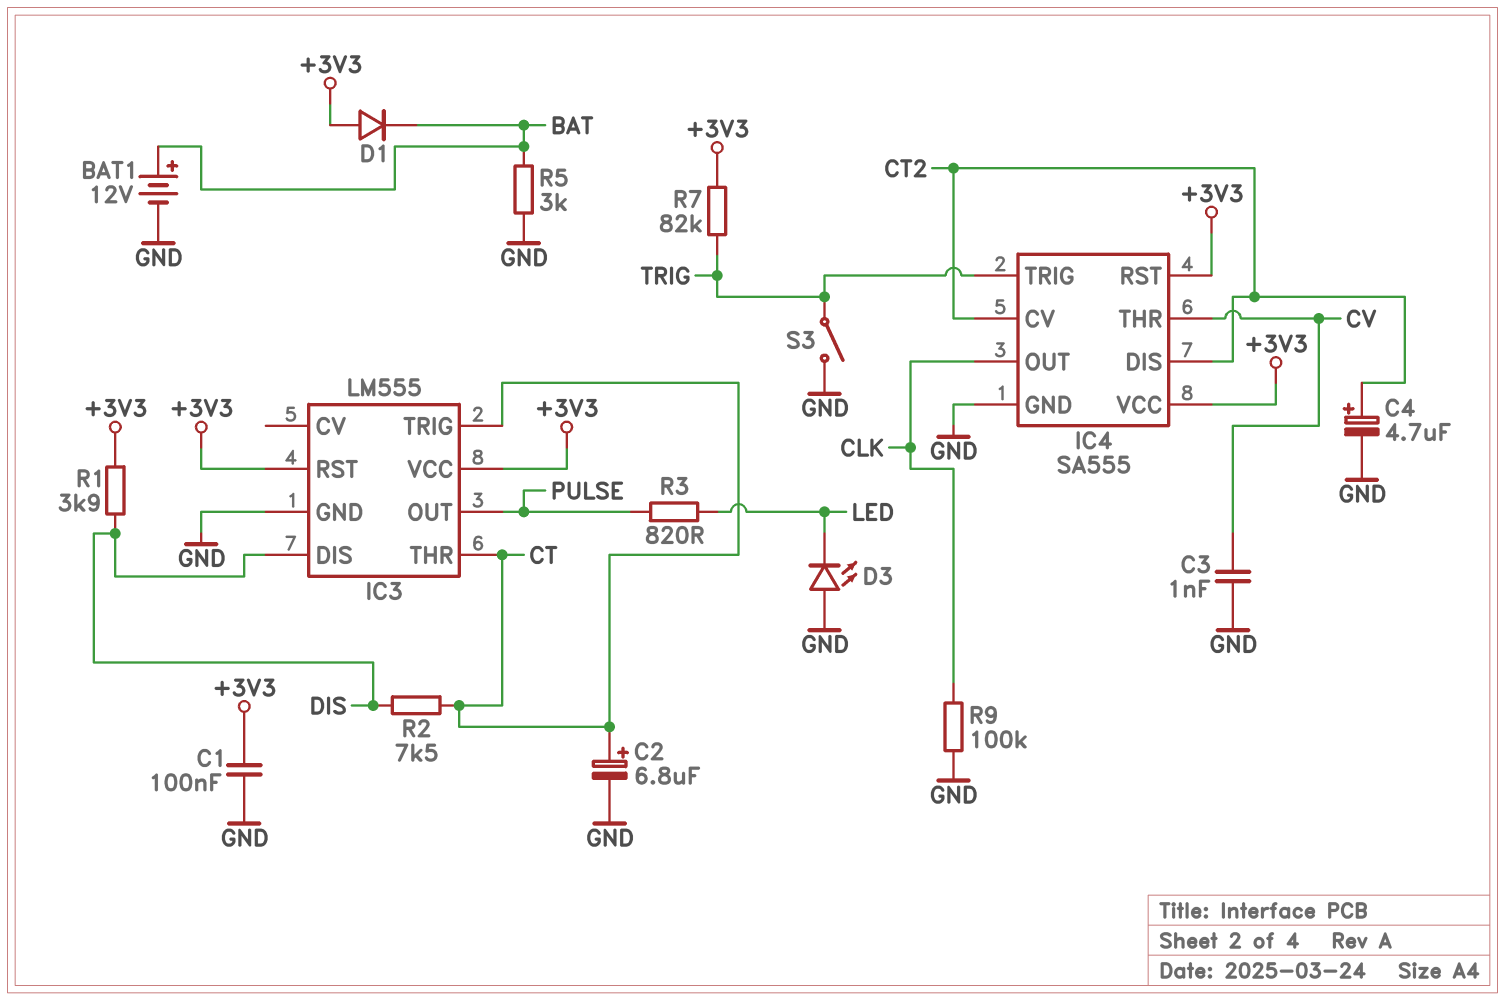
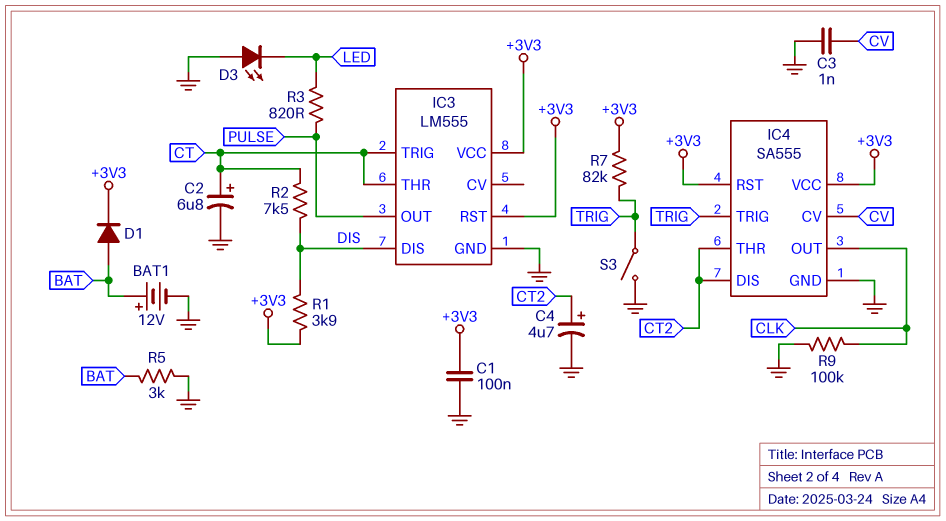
D1: diode (A +3V3, K BAT) -> diode (A BAT, K +3V3)
IC4 pin CV: CT2 -> CV
IC4 pin THR: CV -> CT2

